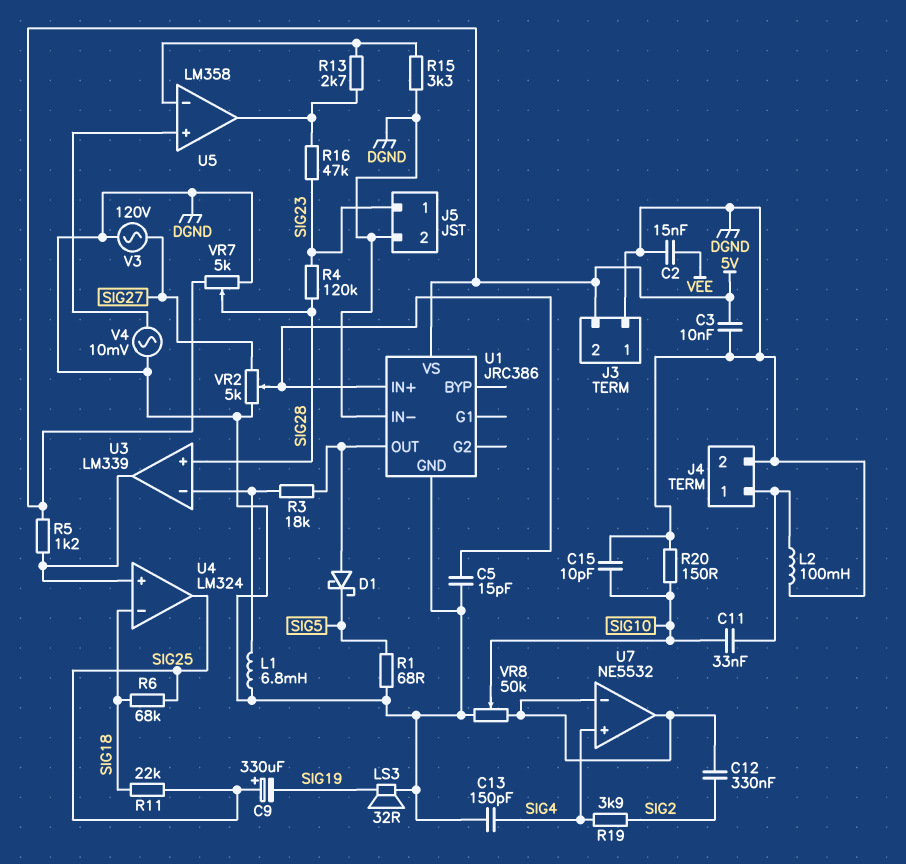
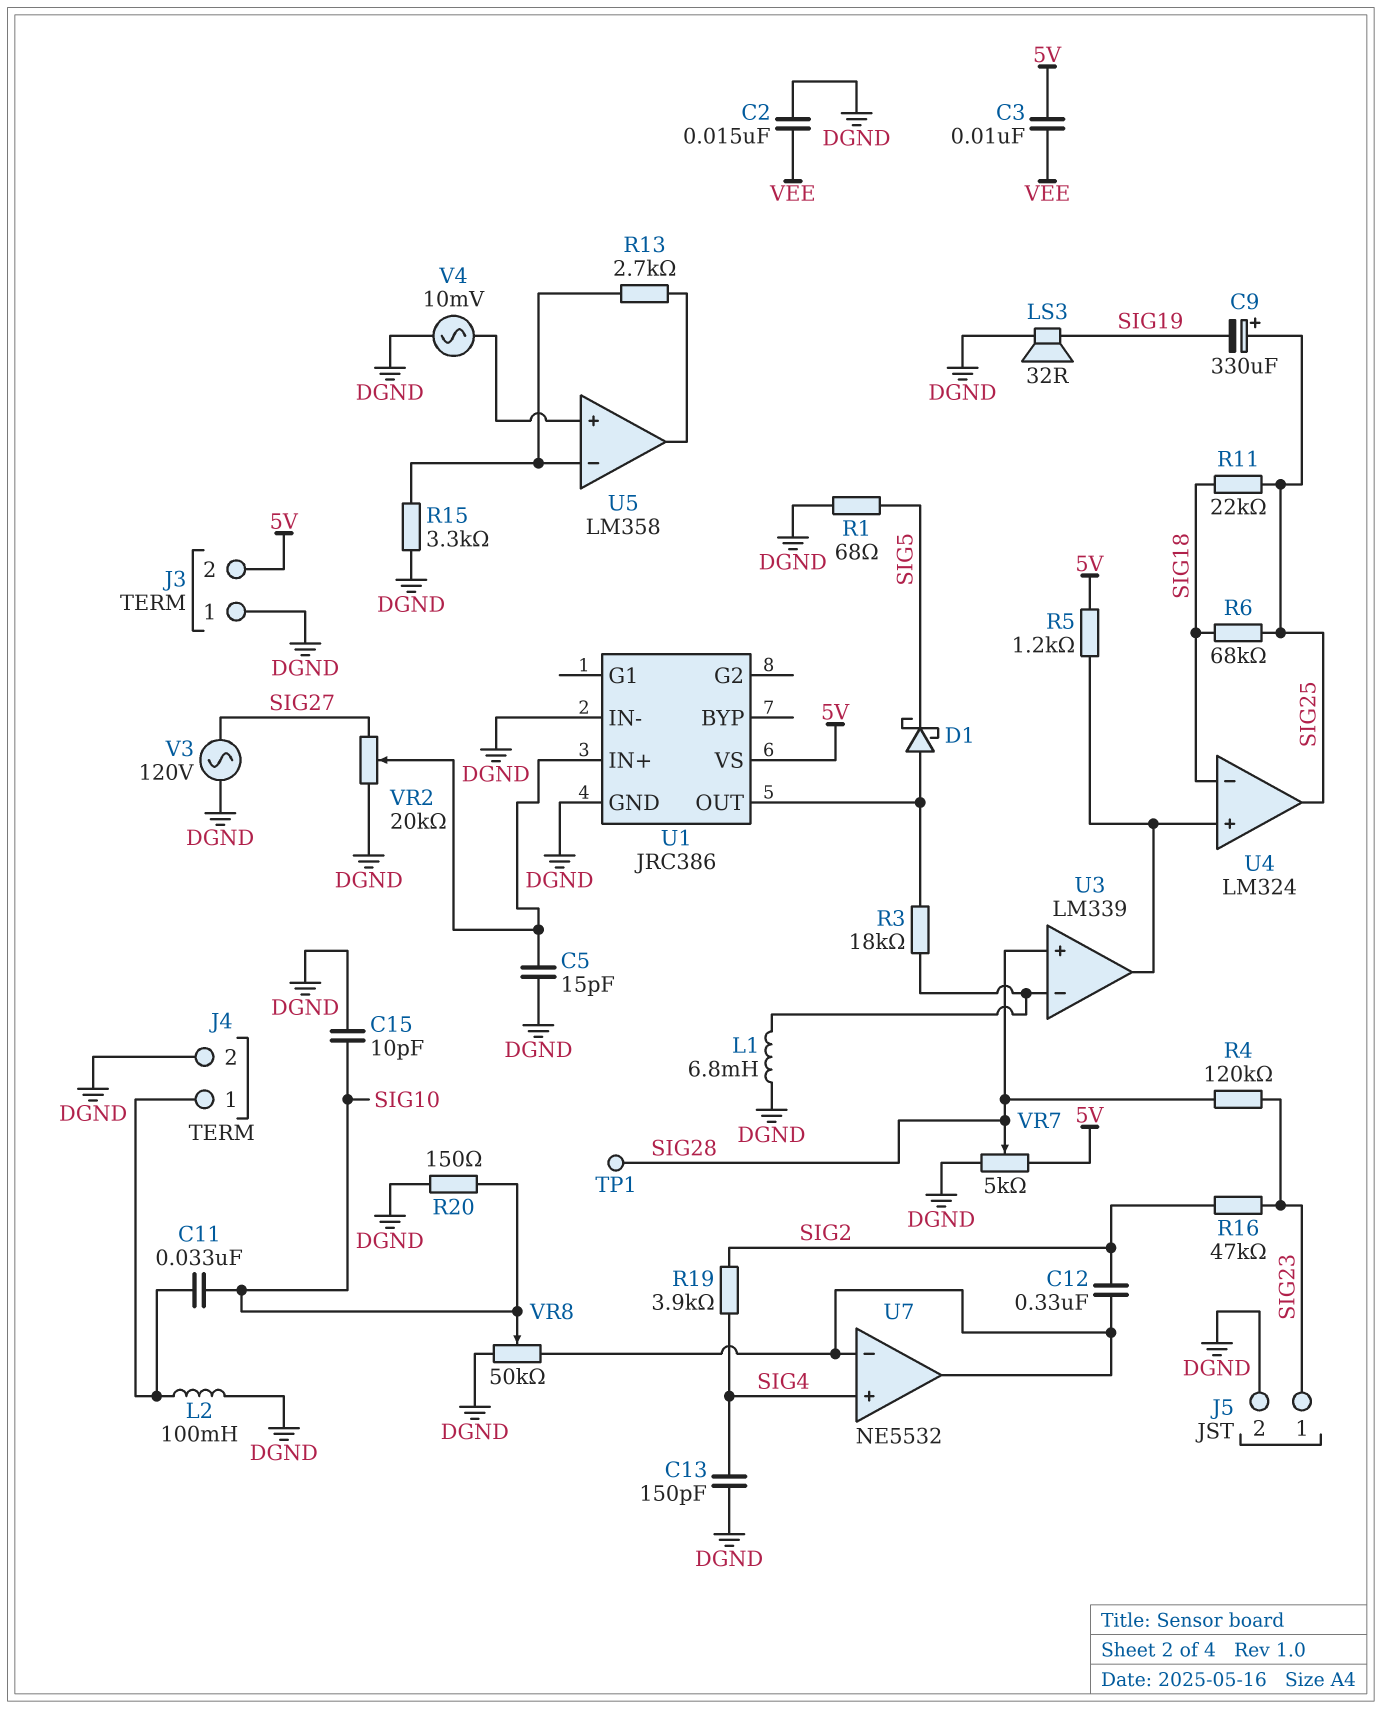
C3: 10nF (5V, DGND) -> 10nF (5V, VEE)
R16: 47k (SIG23, U5/out) -> 47k (SIG2, SIG23)
TP1: none -> test point (SIG28)
VR2: 5k (DGND, SIG27, wiper U1/IN+) -> 20k (DGND, SIG27, wiper U1/IN+)

